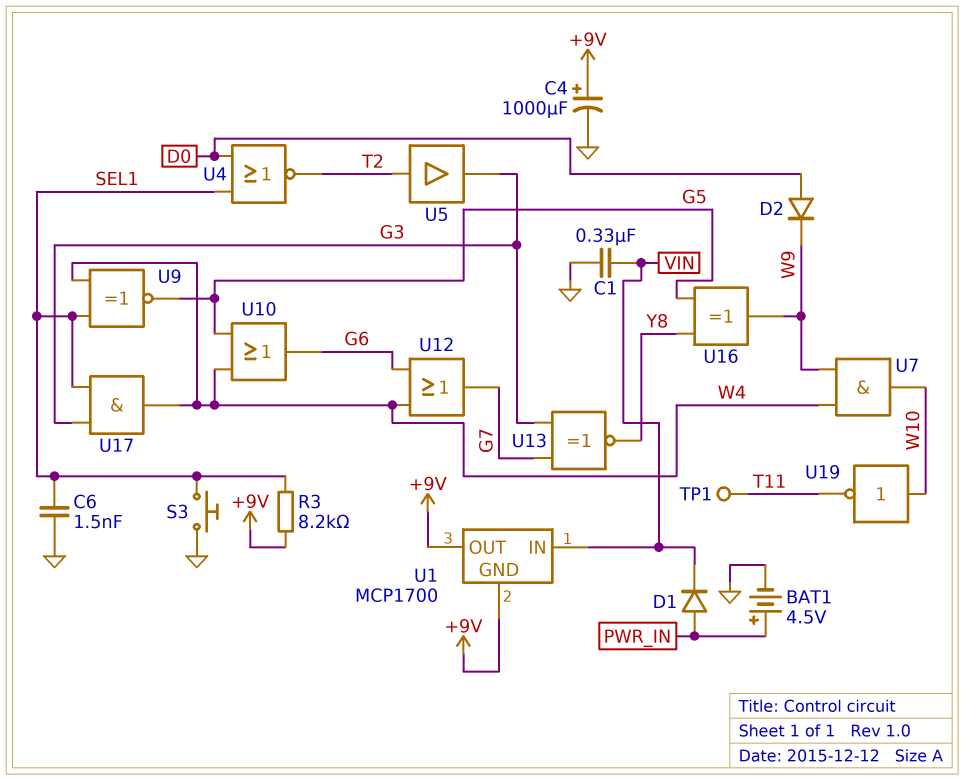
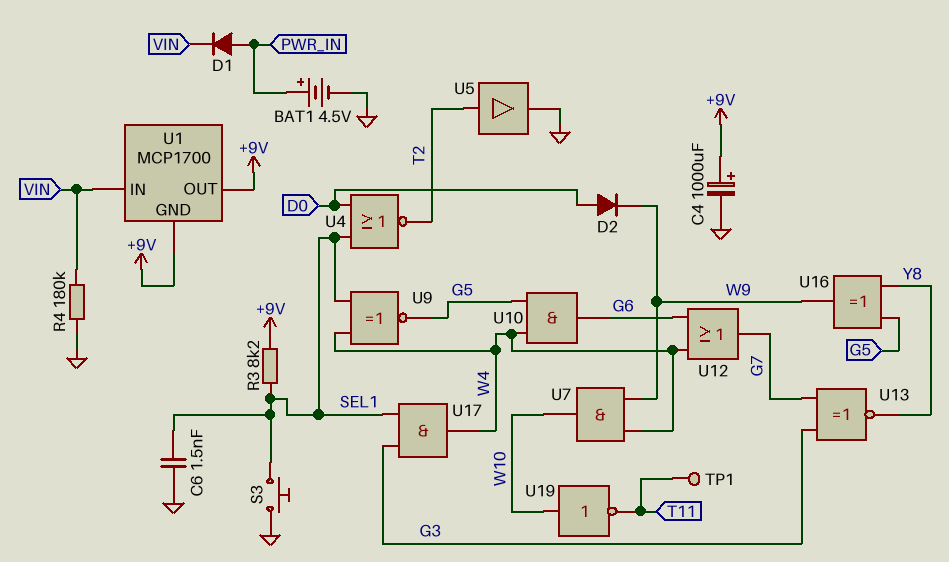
C1: 330nF (GND, VIN) -> none
R4: none -> 180k (GND, VIN)
U5: buffer (in T2, out G3) -> buffer (in T2, out GND)
U10: OR (in G5, in W4, out G6) -> AND (in G5, in W4, out G6)

